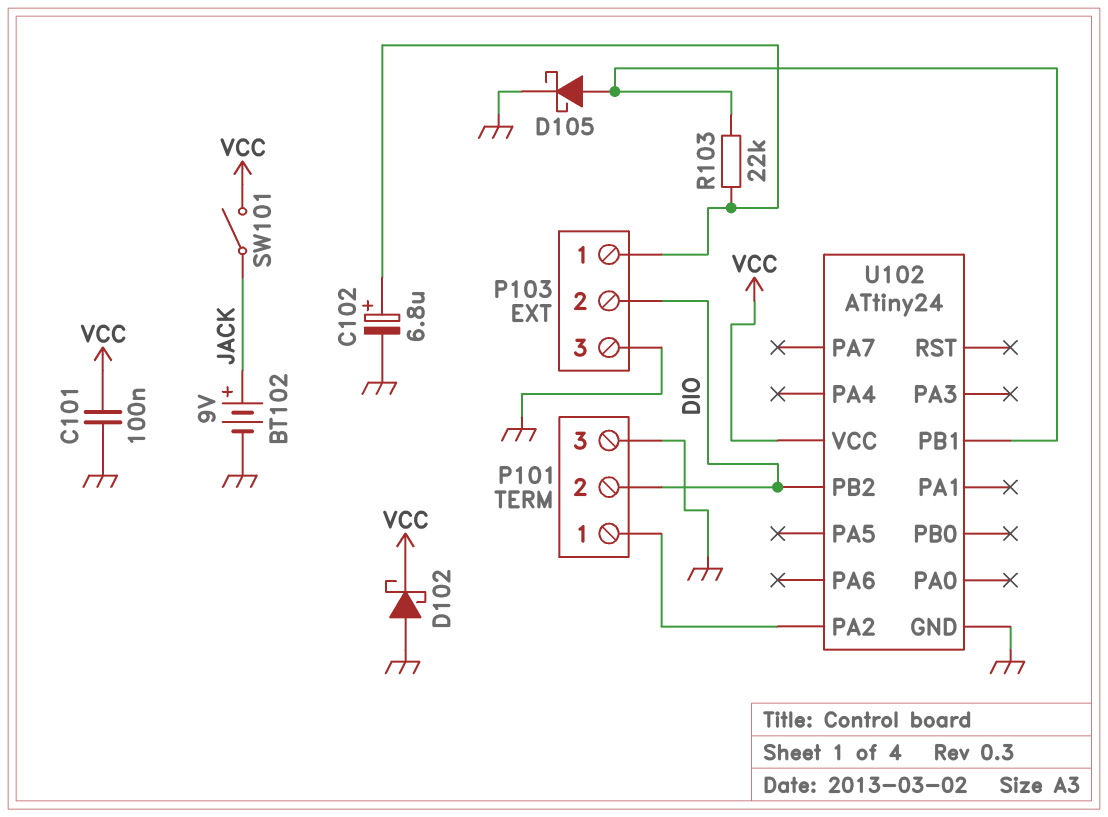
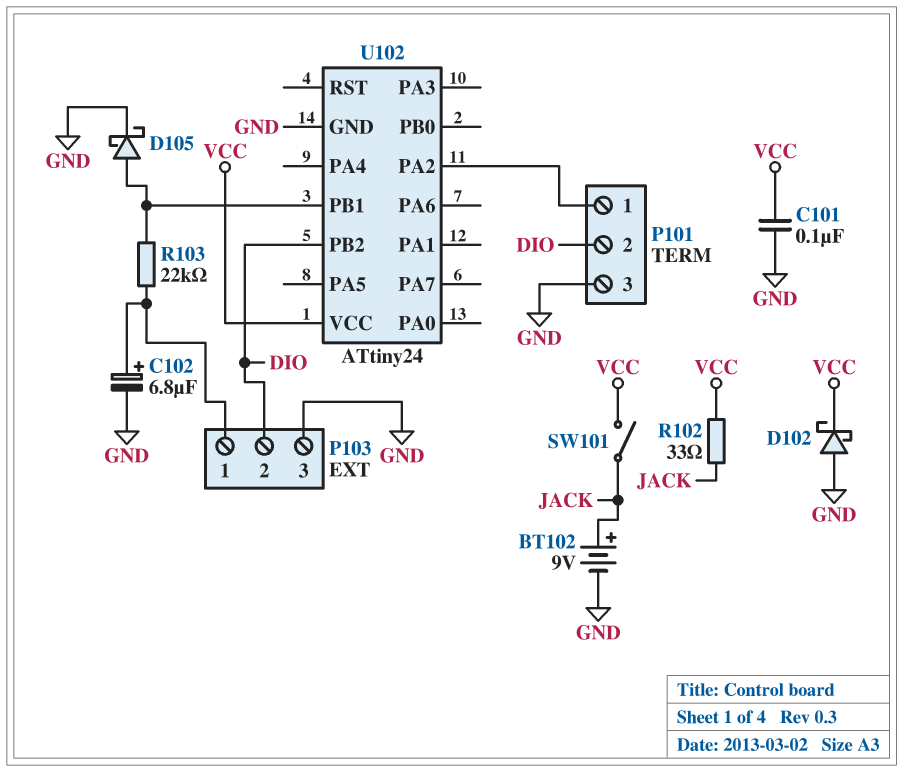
R102: none -> 33 (JACK, VCC)

